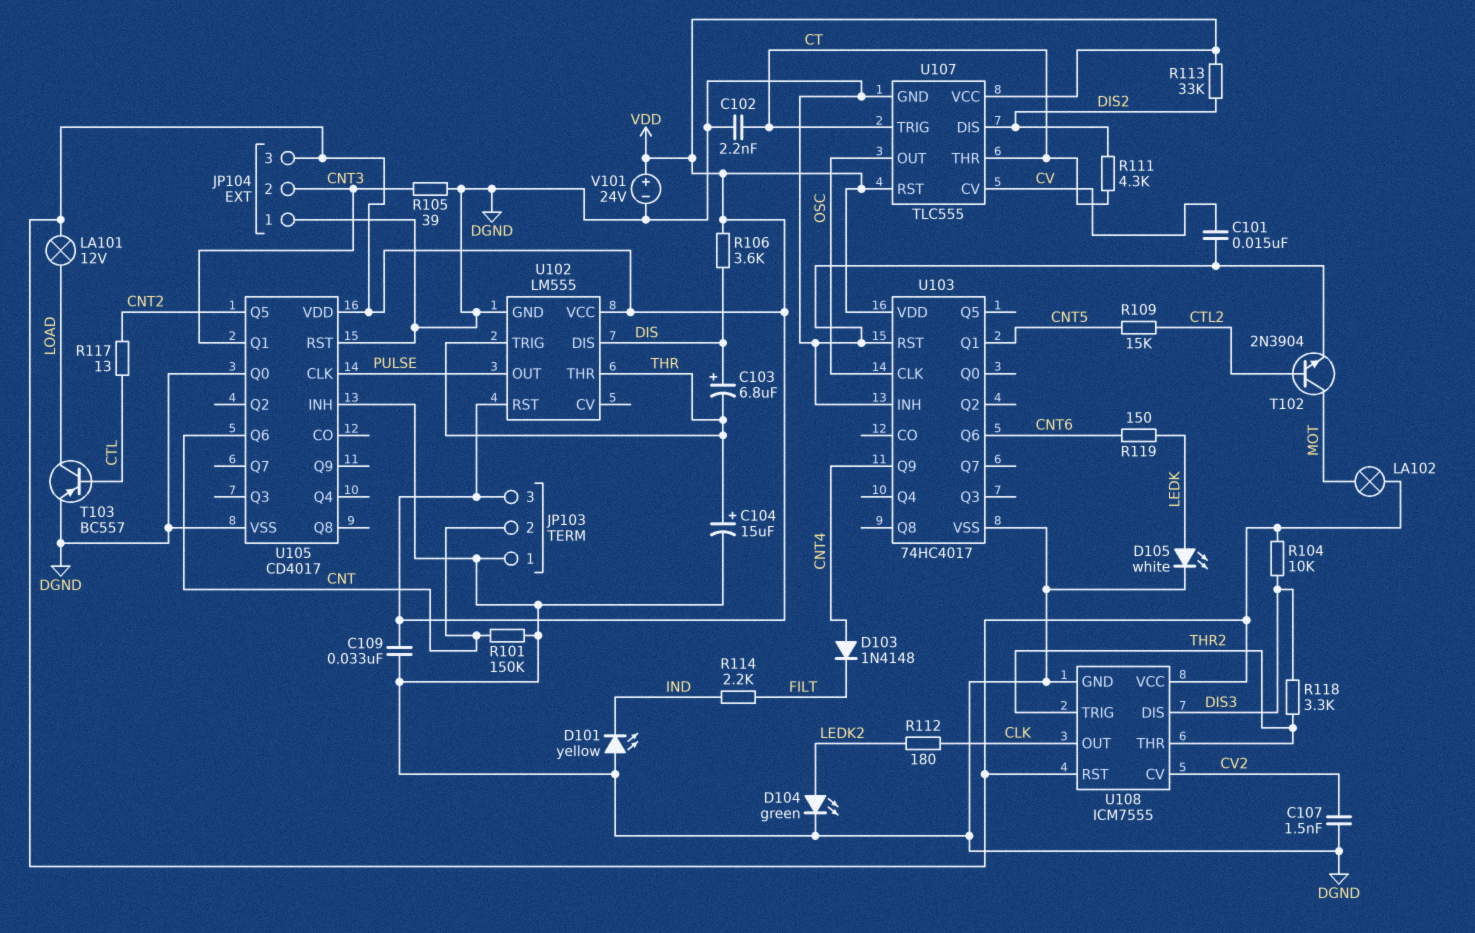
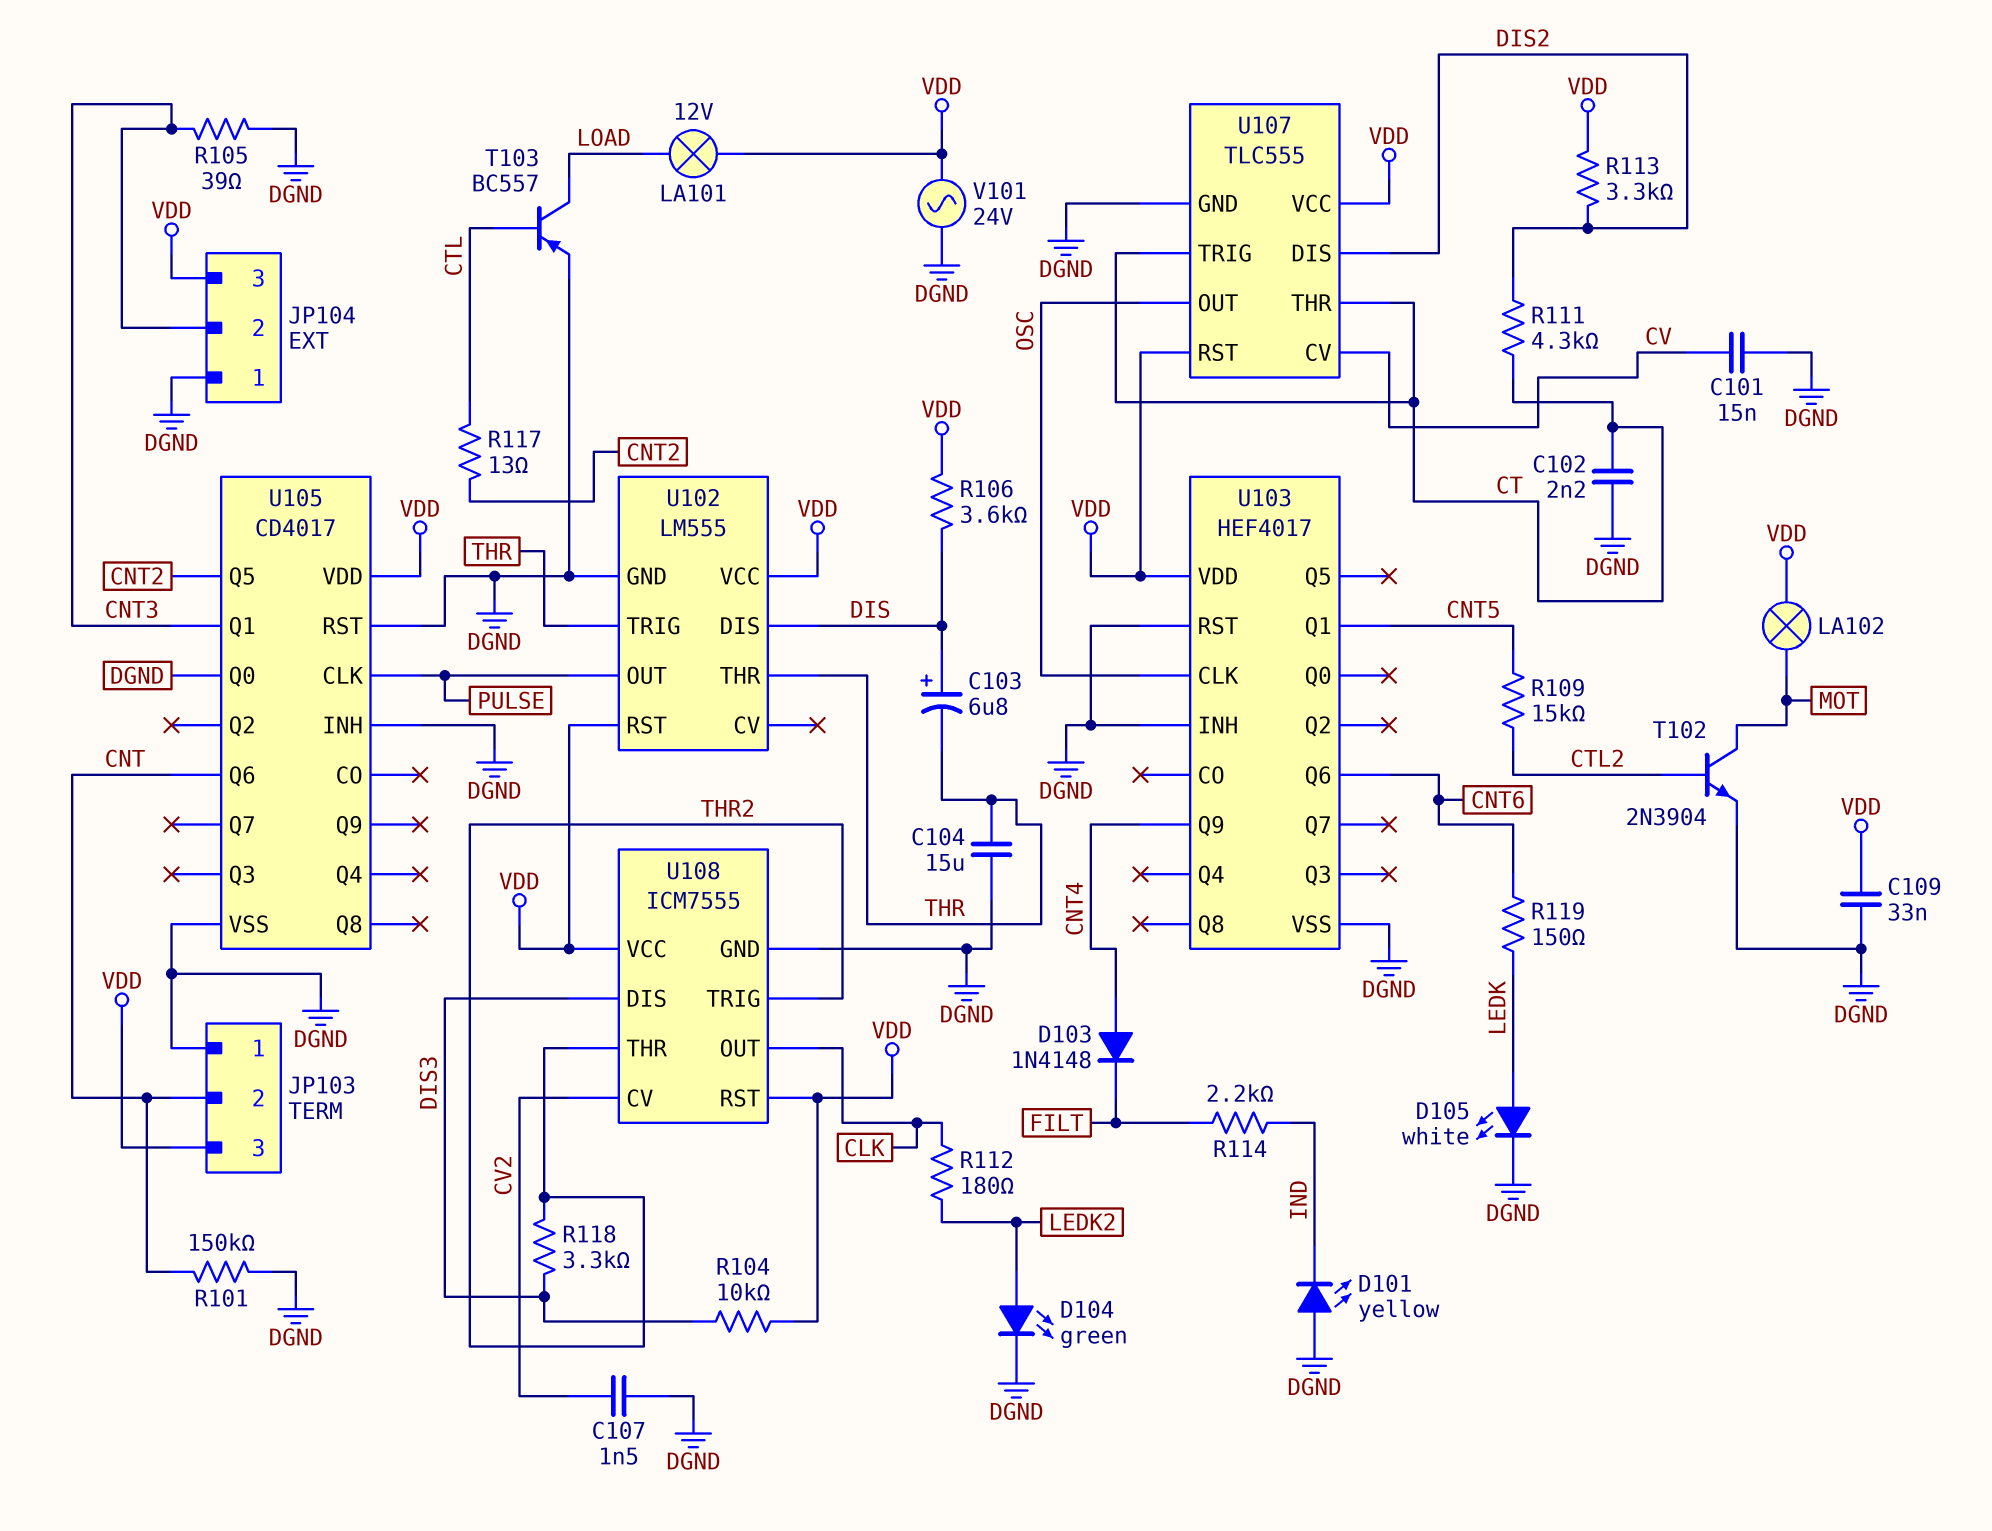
C104: 15uF (plus THR, minus DGND) -> 15uF (DGND, THR)
R113: 33k (DIS2, VDD) -> 3.3k (DIS2, VDD)
U103: 74HC4017 -> HEF4017
V101: 24V (plus VDD, minus DGND) -> AC 24V (DGND, VDD)

